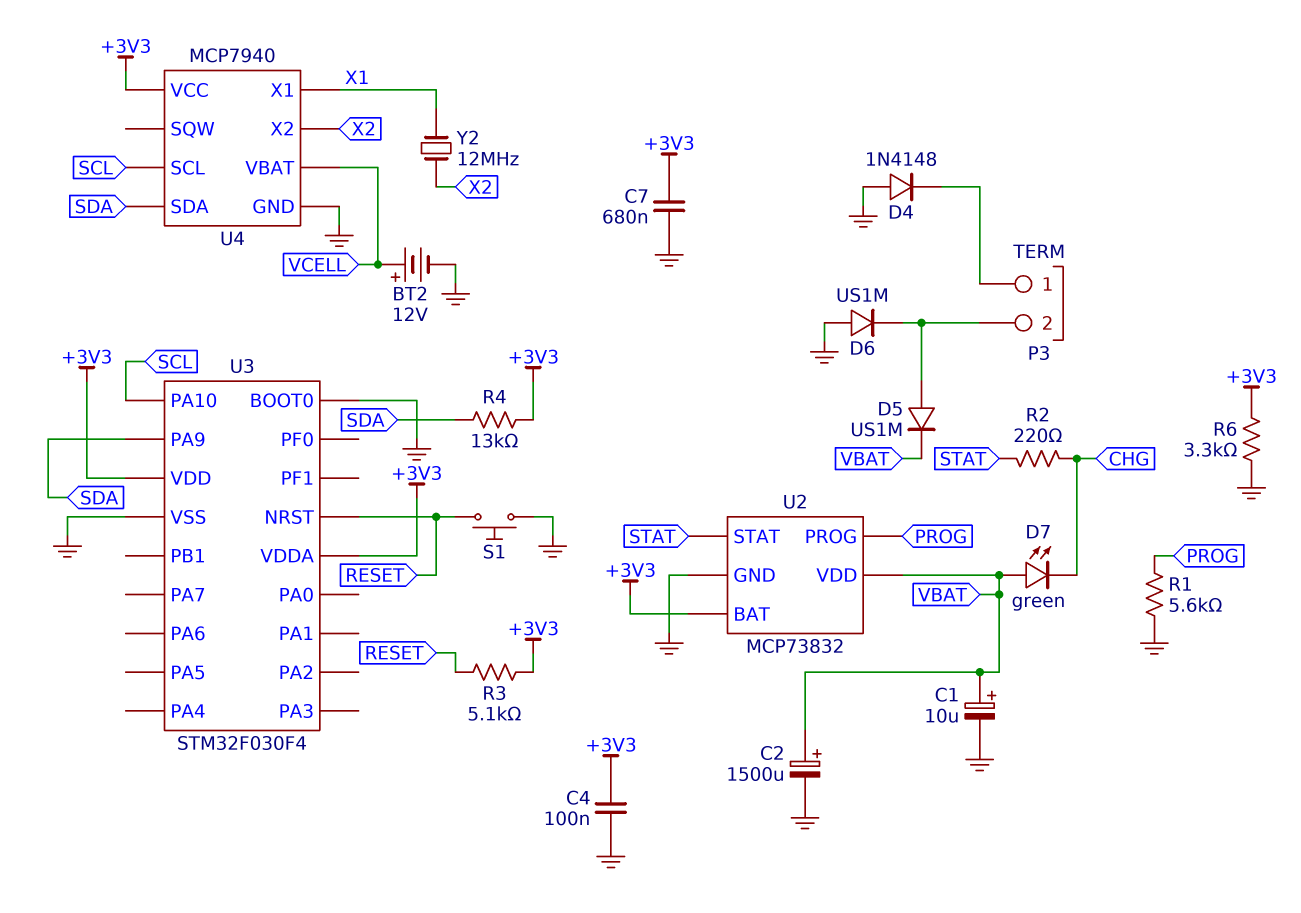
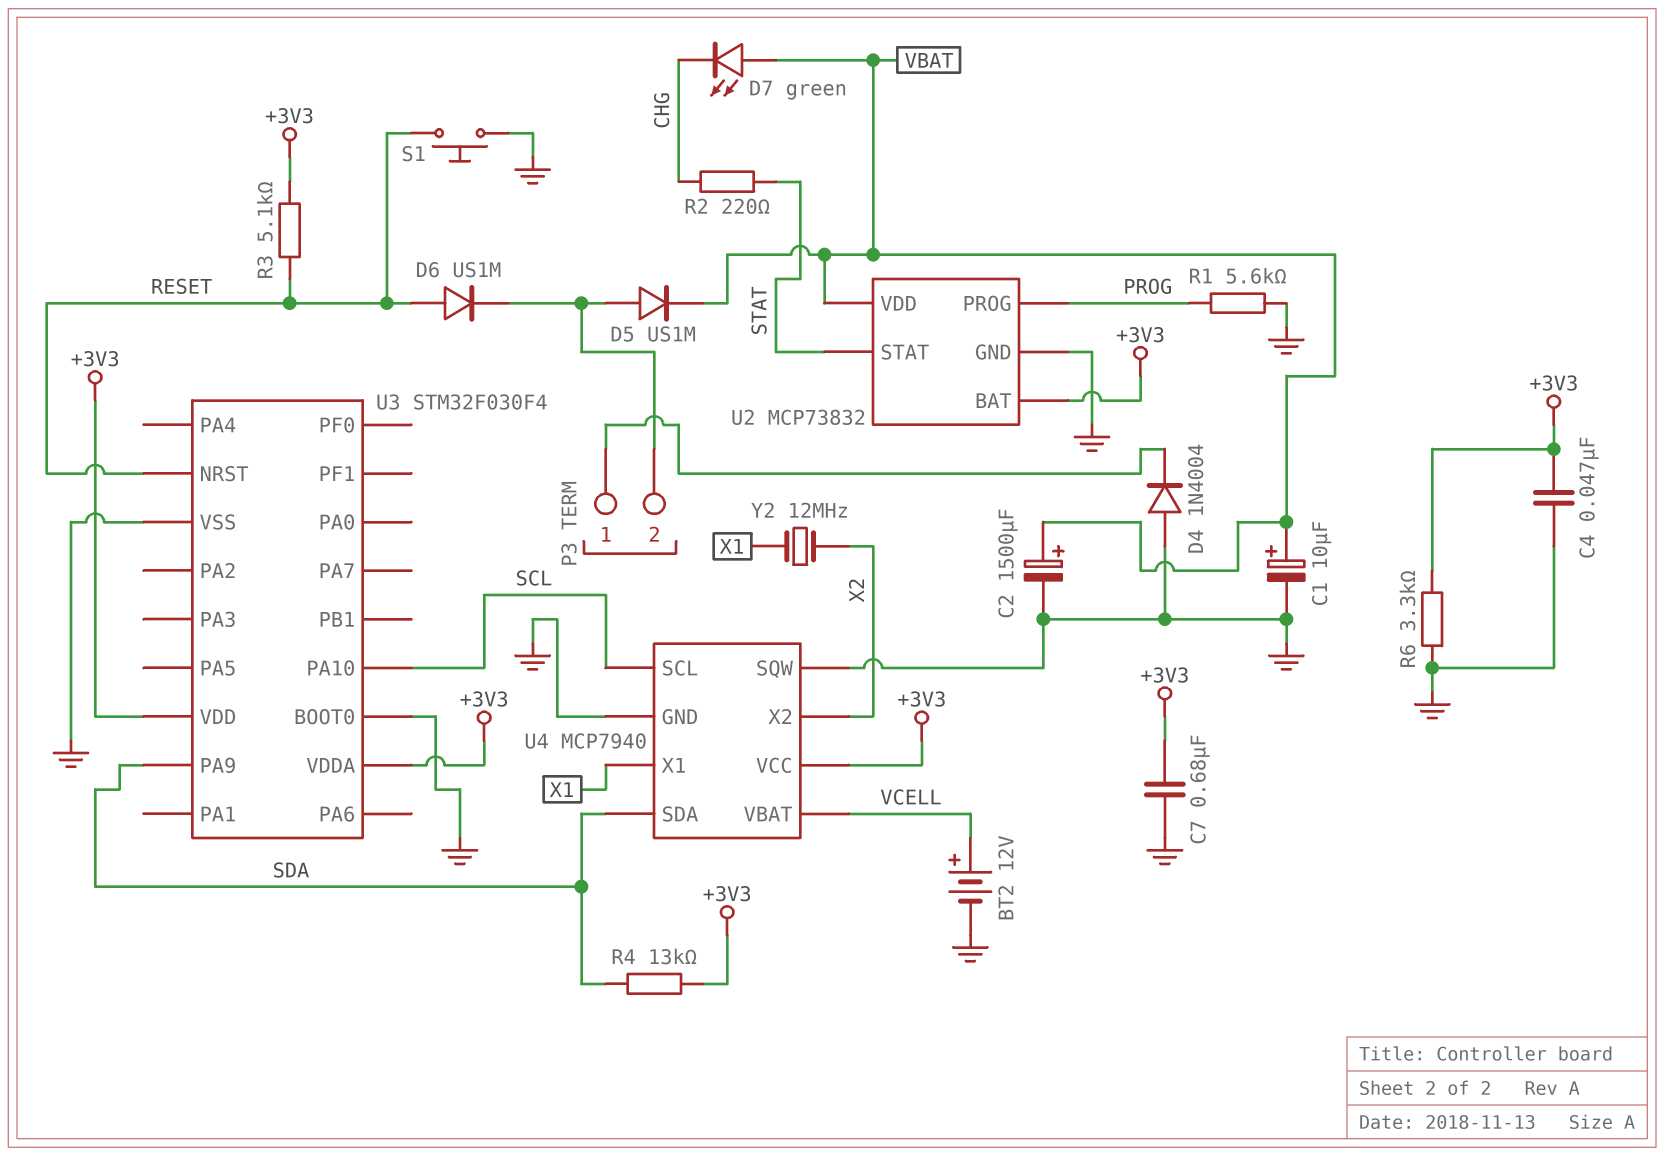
C4: 100nF (+3V3, GND) -> 47nF (+3V3, GND)
D4: diode 1N4148 (A GND, K P3/1) -> diode 1N4004 (A GND, K P3/1)
D6: diode US1M (A GND, K P3/2) -> diode US1M (A RESET, K P3/2)
U4 pin SQW: none -> GND

